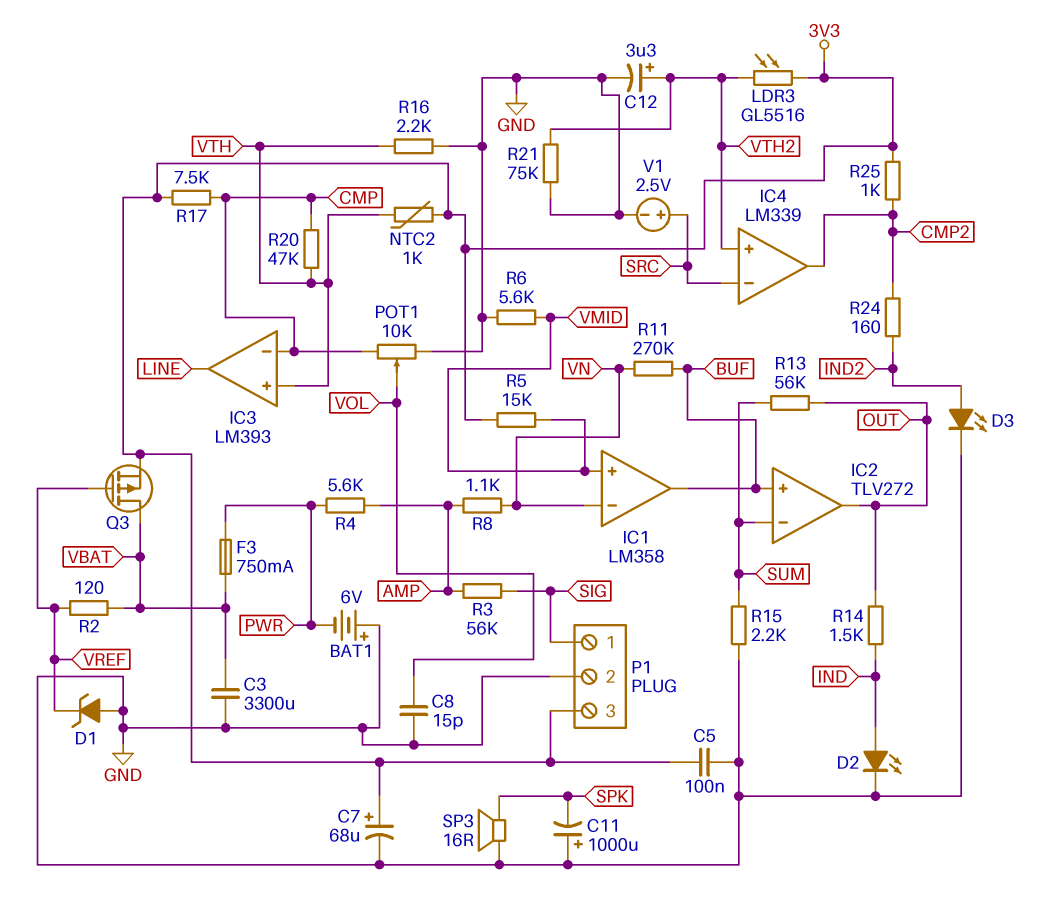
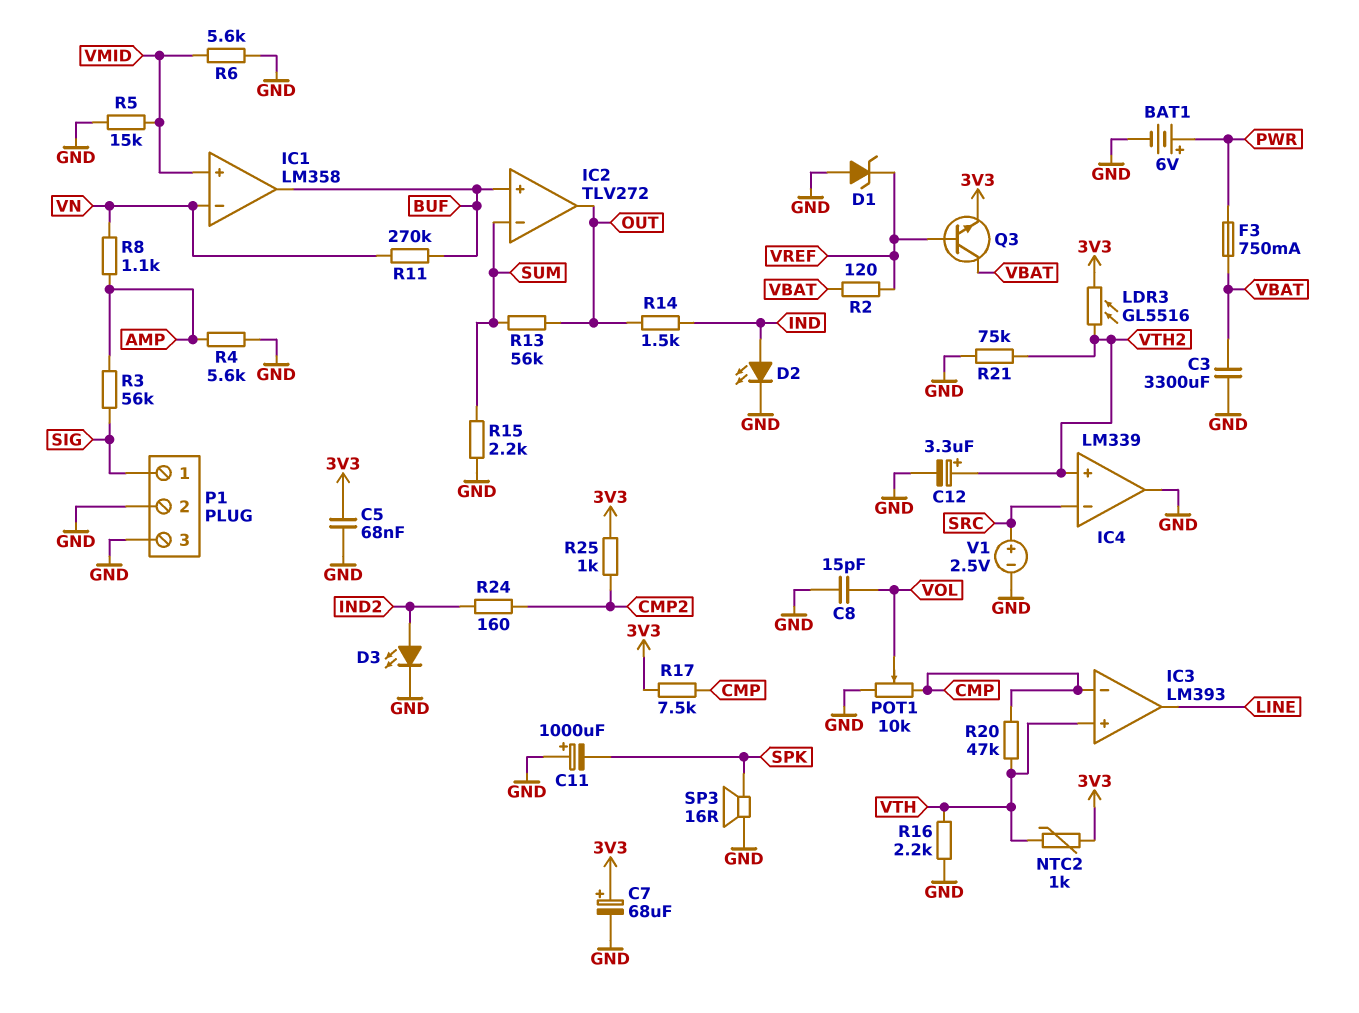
BAT1: 6V (plus GND, minus PWR) -> 6V (plus PWR, minus GND)
C5: 100nF (3V3, GND) -> 68nF (3V3, GND)
IC4 pin out: CMP2 -> GND
P1 pin 3: 3V3 -> GND
Q3: PMOS (G VREF, D VBAT, S 3V3) -> NPN (B VREF, C VBAT, E 3V3)
R4: 5.6k (AMP, PWR) -> 5.6k (AMP, GND)
R5: 15k (3V3, VMID) -> 15k (GND, VMID)

